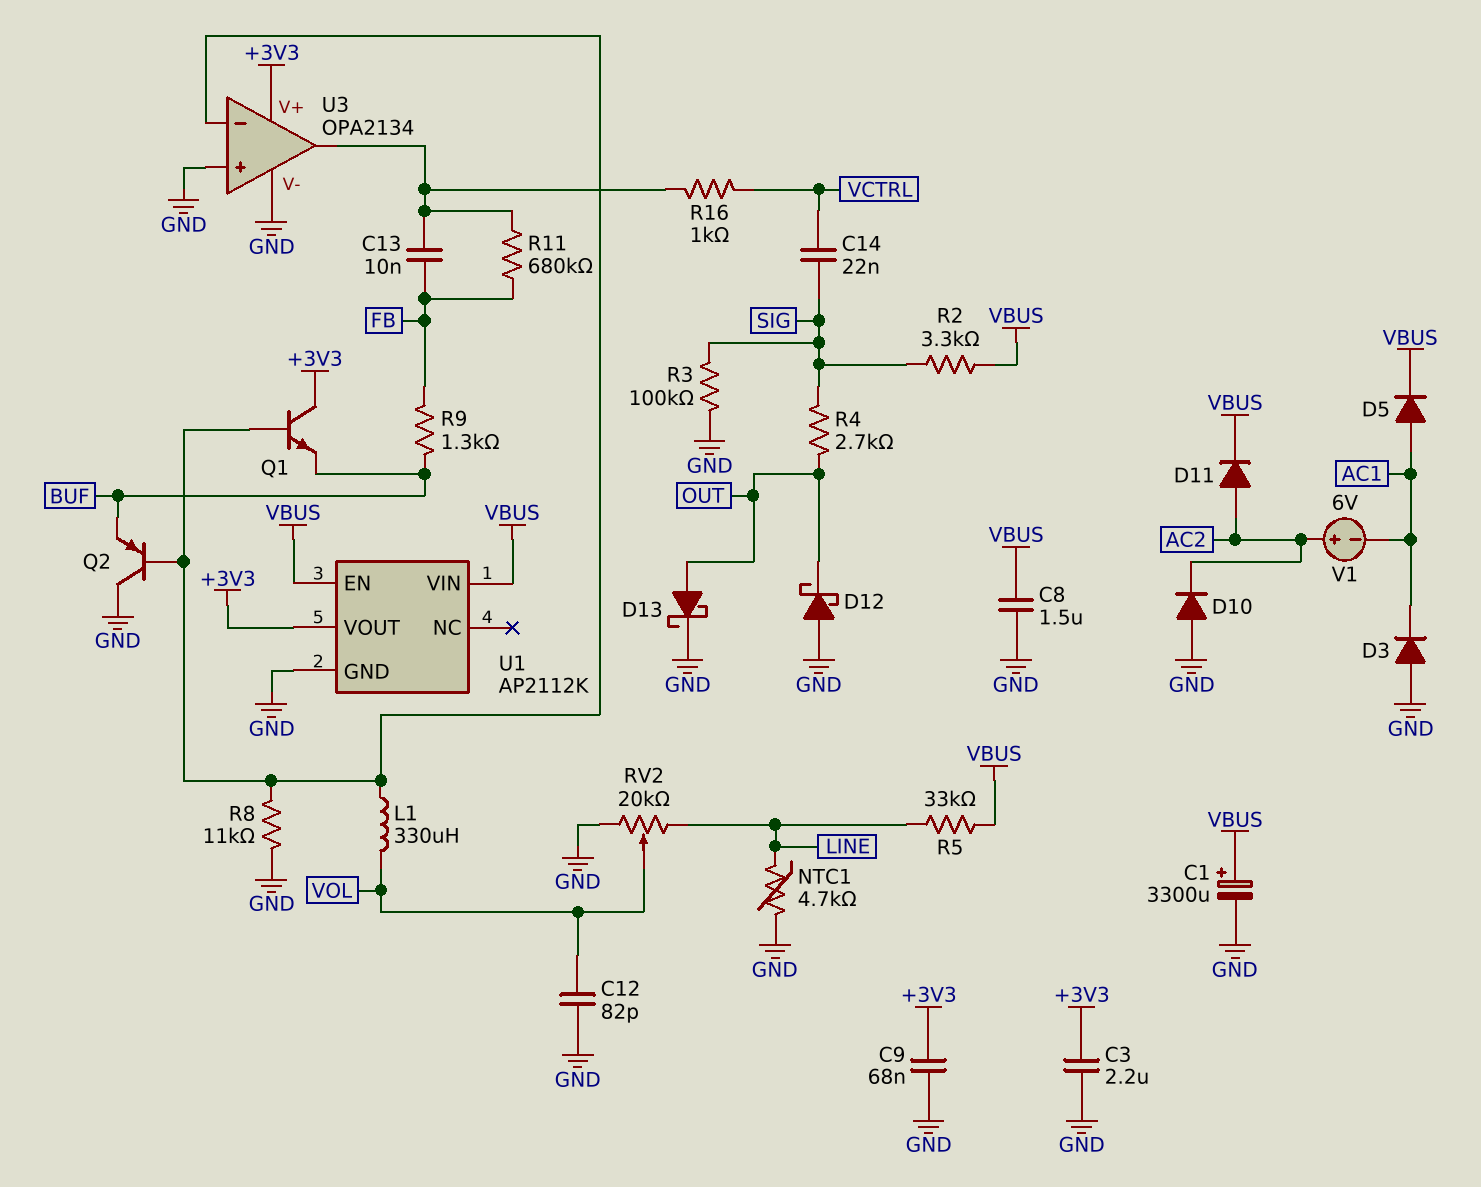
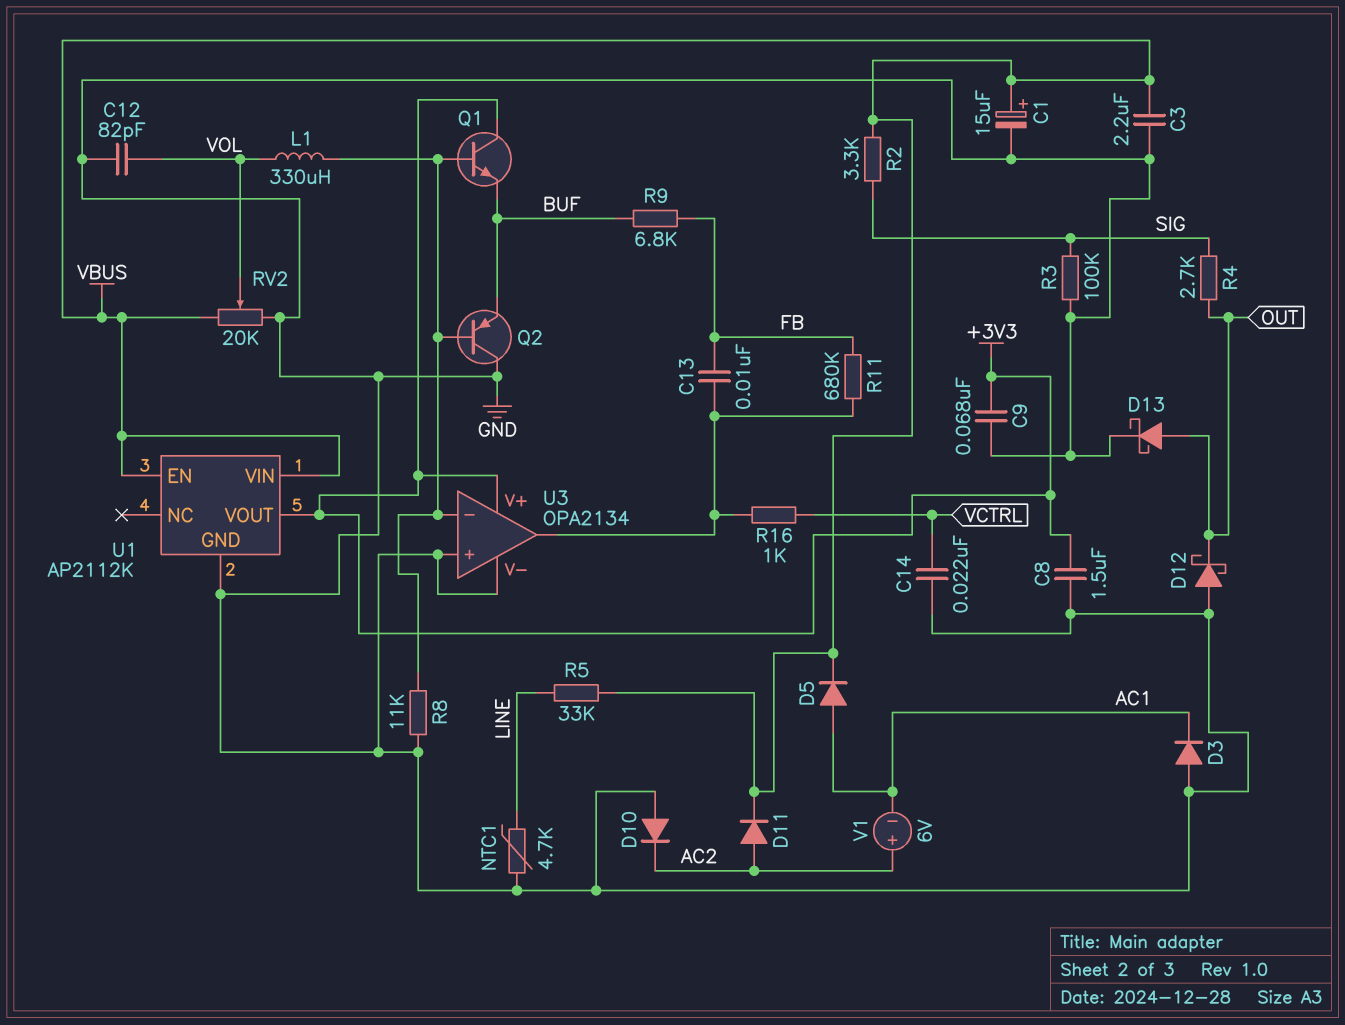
C1: 3300uF (plus VBUS, minus GND) -> 15uF (plus VBUS, minus GND)
C3: 2.2uF (+3V3, GND) -> 2.2uF (GND, VBUS)
C8: 1.5uF (GND, VBUS) -> 1.5uF (+3V3, GND)
C14: 22nF (SIG, VCTRL) -> 22nF (GND, VCTRL)
R9: 1.3k (BUF, FB) -> 6.8k (BUF, FB)
RV2: 20k (GND, LINE, wiper VOL) -> 20k (GND, VBUS, wiper VOL)

